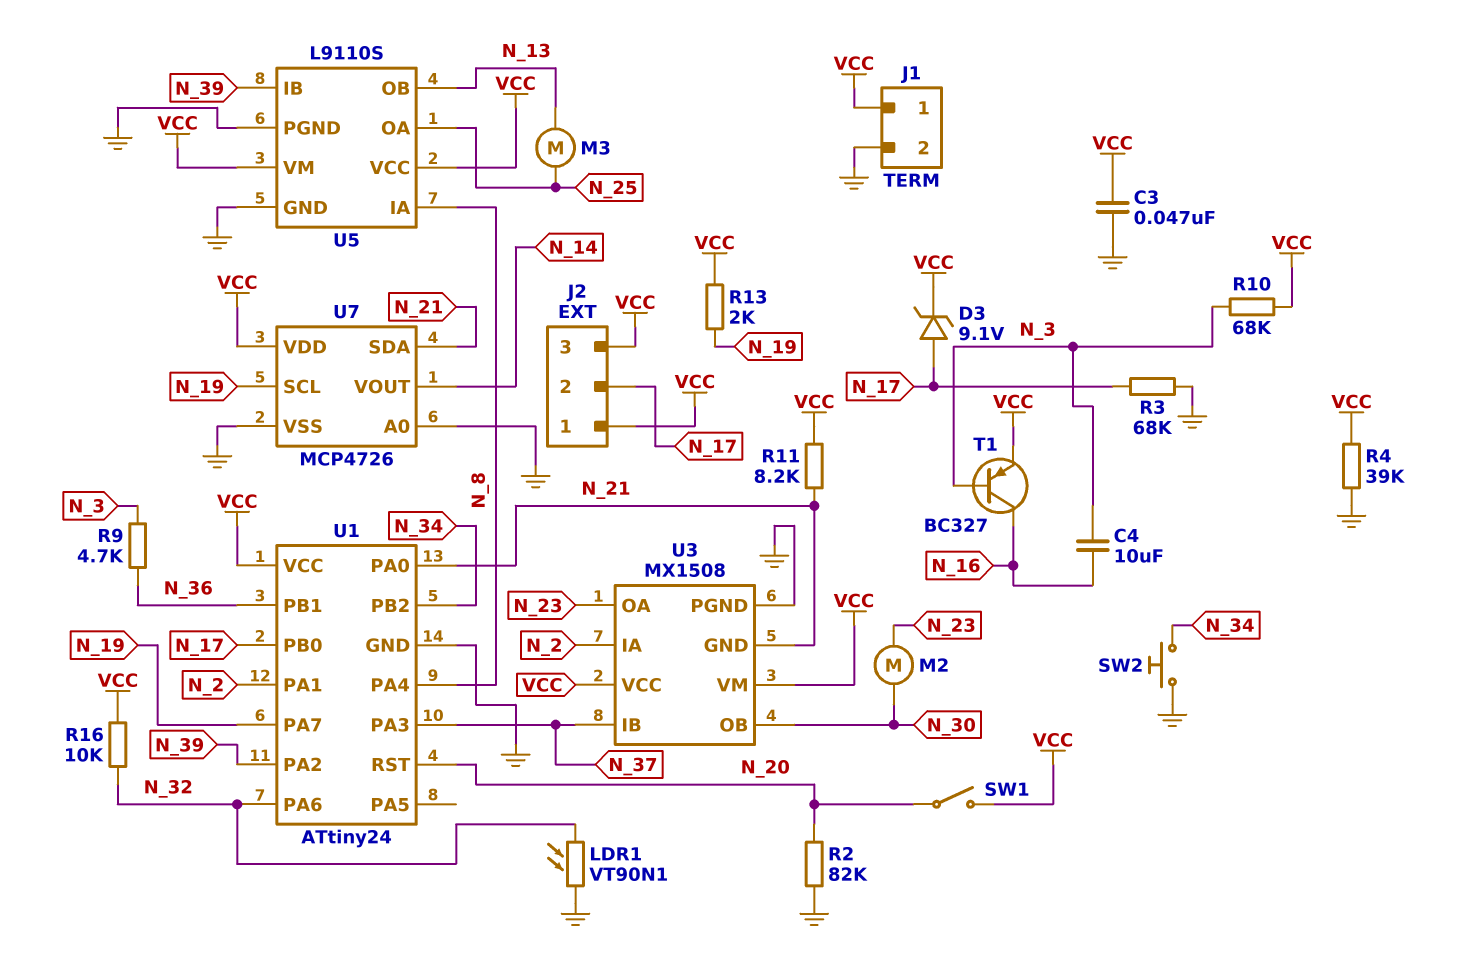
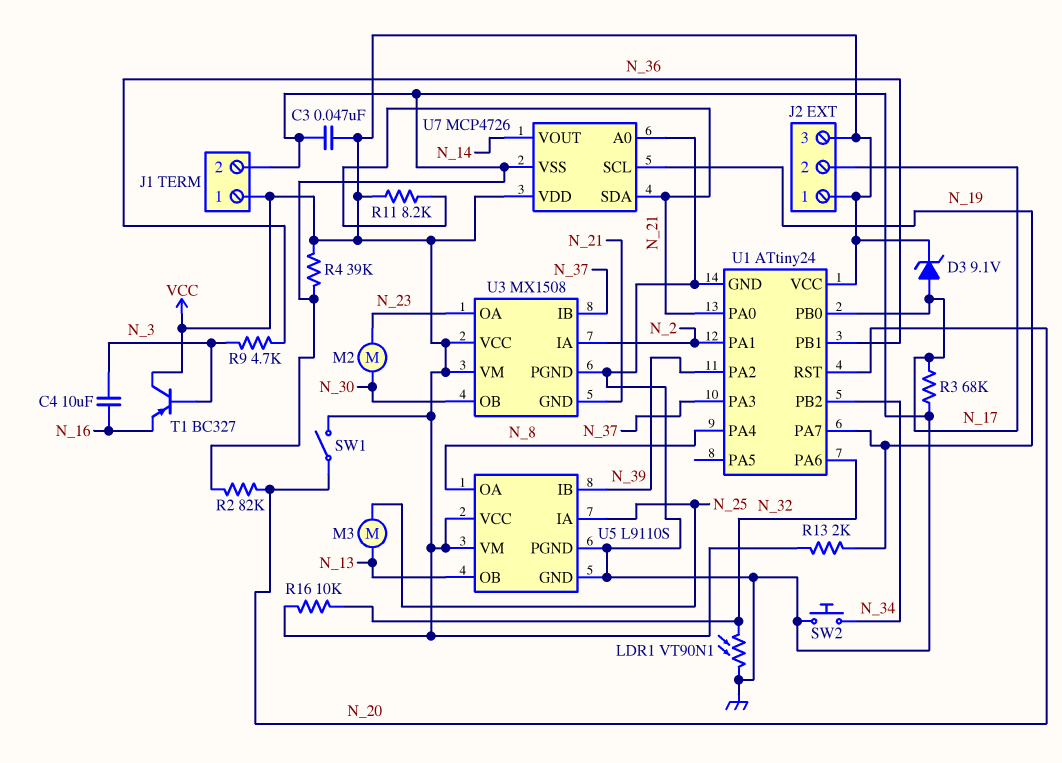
R10: 68k (N_3, VCC) -> none
T1: PNP BC327 (B N_3, C N_16, E VCC) -> PNP BC327 (B N_3, C VCC, E N_16)
U5 pin IA: N_8 -> N_25
U5 pin OA: N_25 -> N_8

